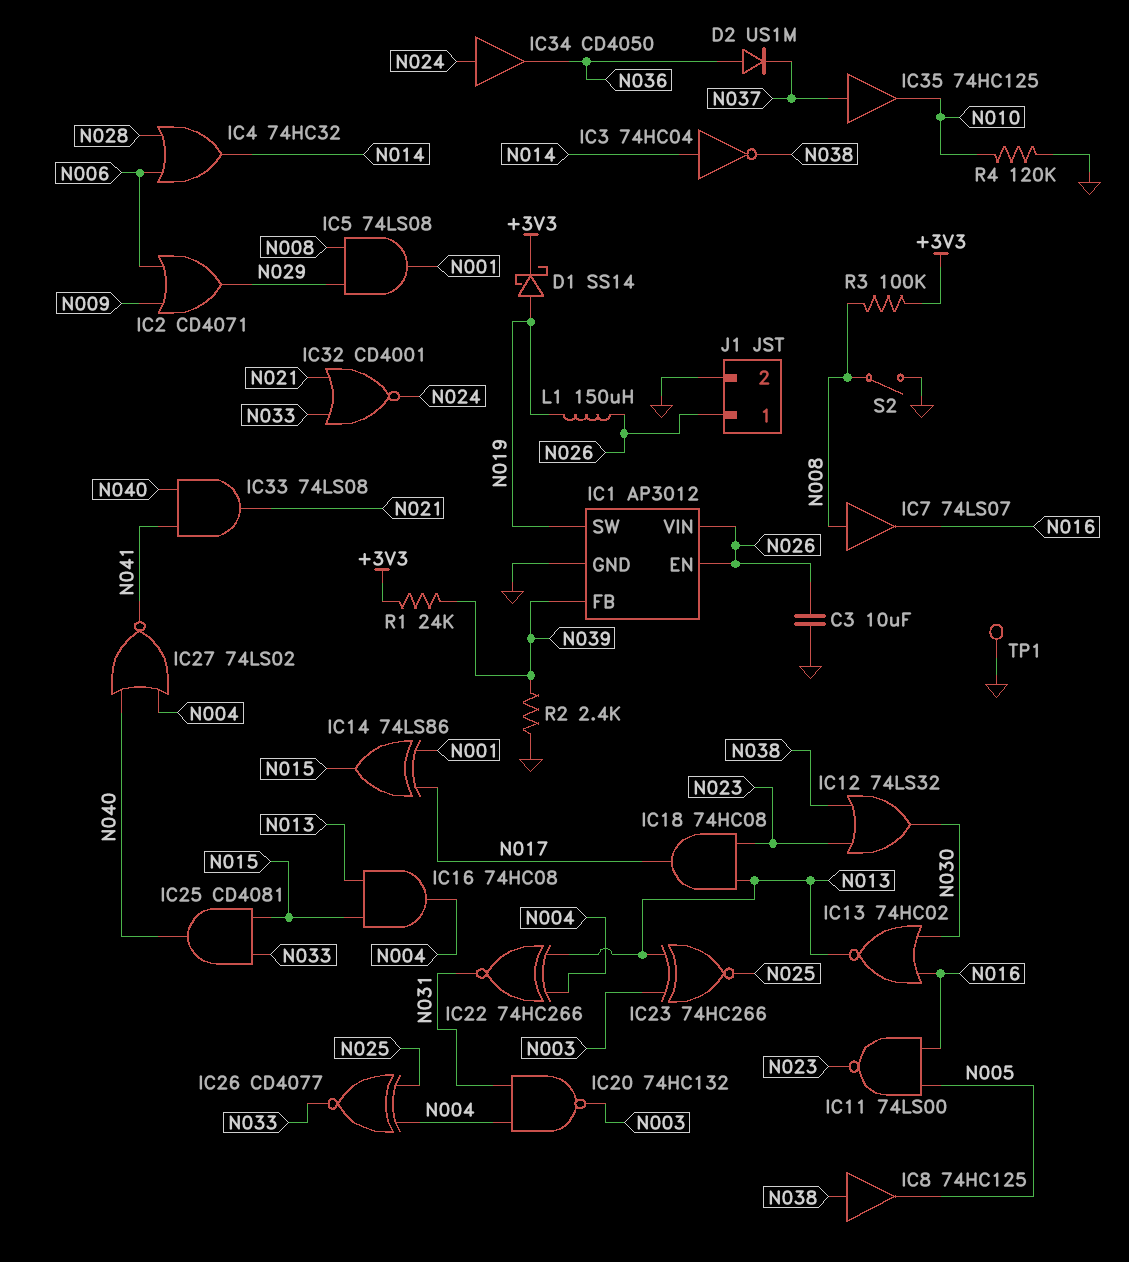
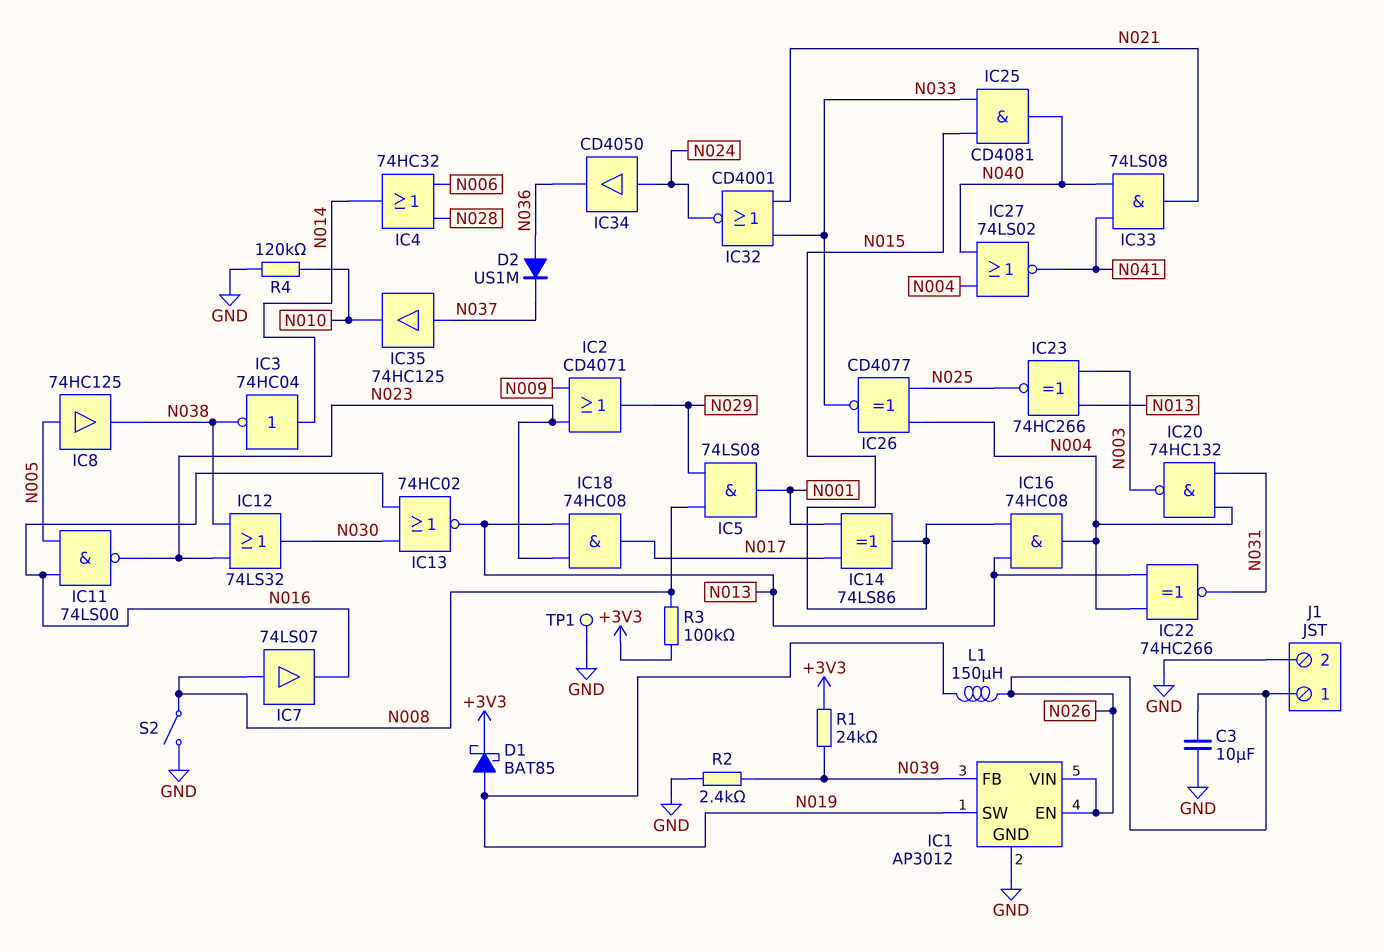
D1: schottky SS14 (A N019, K +3V3) -> schottky BAT85 (A N019, K +3V3)
IC2: OR CD4071 (in N006, in N009, out N029) -> OR CD4071 (in N009, in N023, out N029)
IC8: buffer 74HC125 (in N038, out N005) -> buffer 74HC125 (in N005, out N038)

